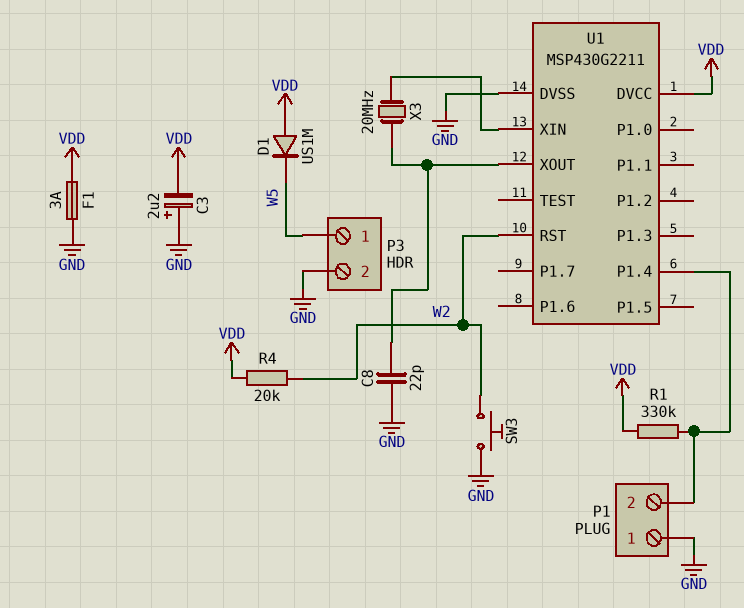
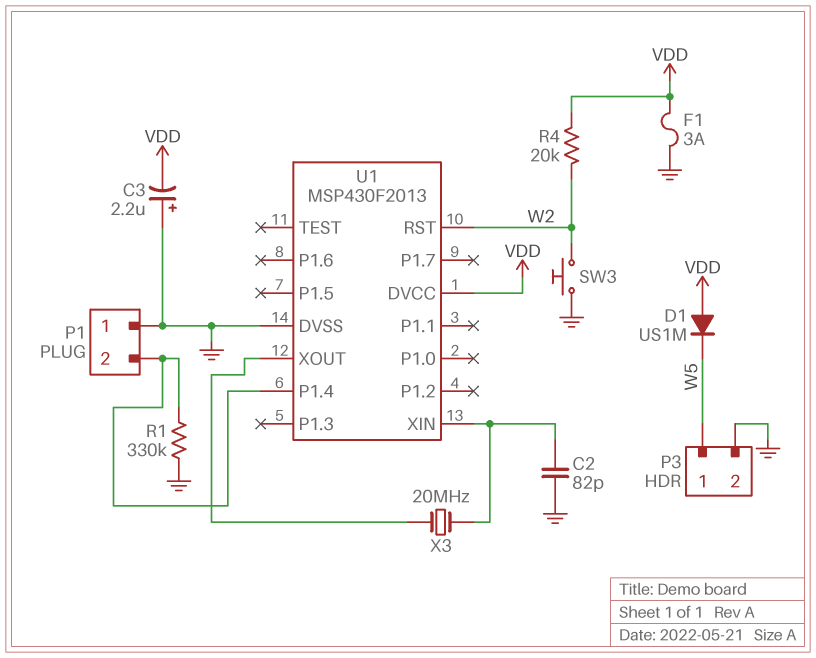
C2: none -> 82pF (GND, U1/XIN)
C8: 22pF (GND, U1/XOUT) -> none
R1: 330k (P1/2, VDD) -> 330k (GND, P1/2)
U1: MSP430G2211 -> MSP430F2013

